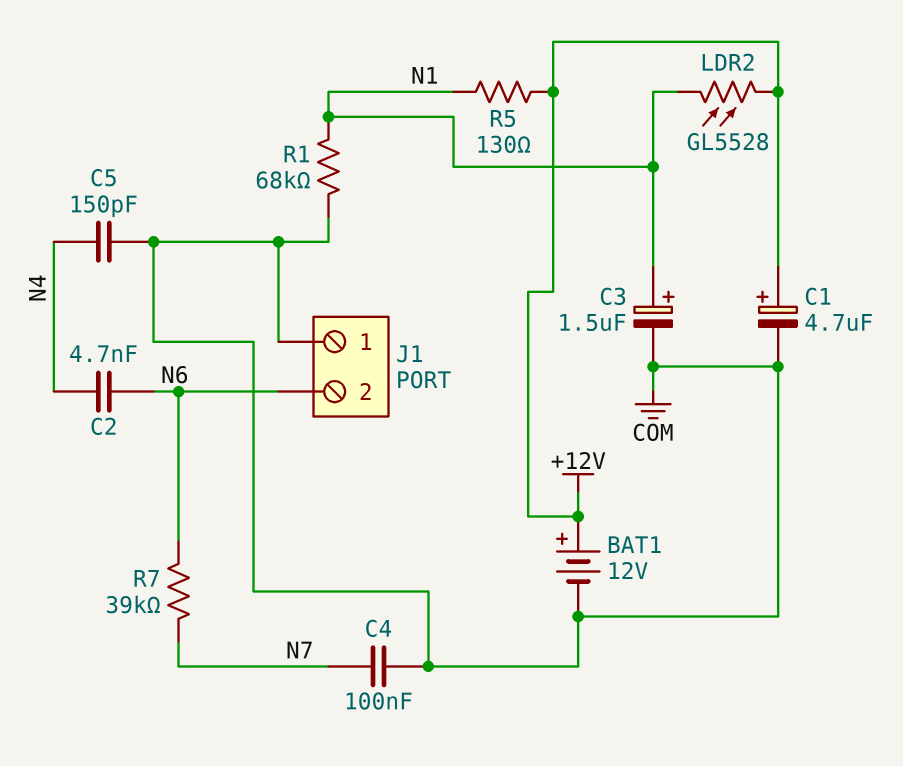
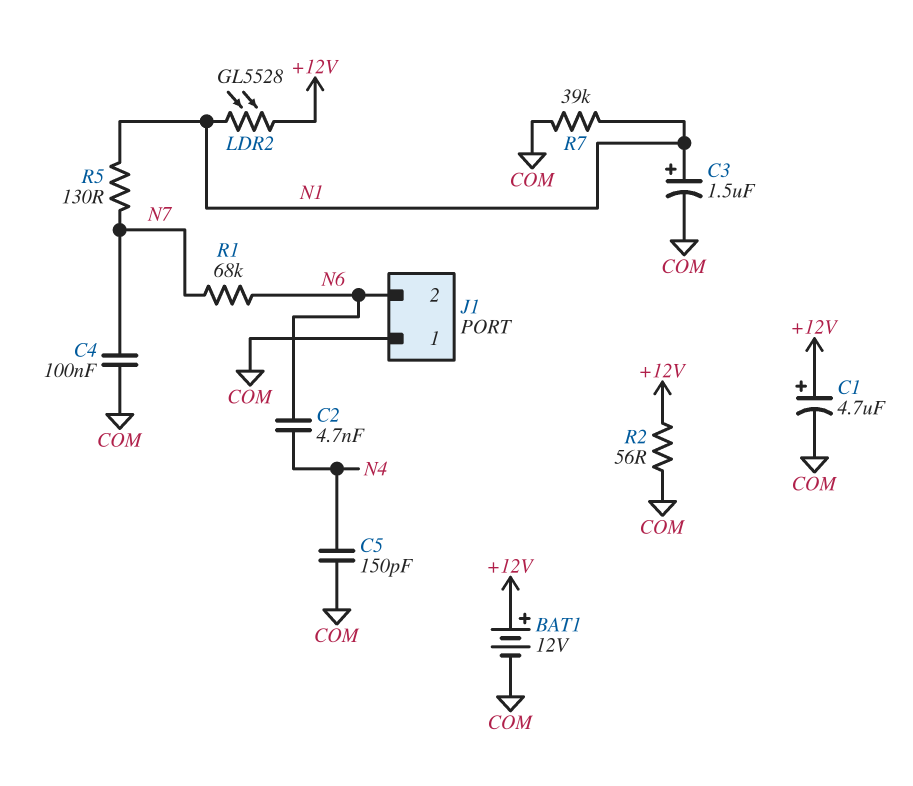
R1: 68k (COM, N1) -> 68k (N6, N7)
R2: none -> 56 (+12V, COM)
R5: 130 (+12V, N1) -> 130 (N1, N7)
R7: 39k (N6, N7) -> 39k (COM, N1)

